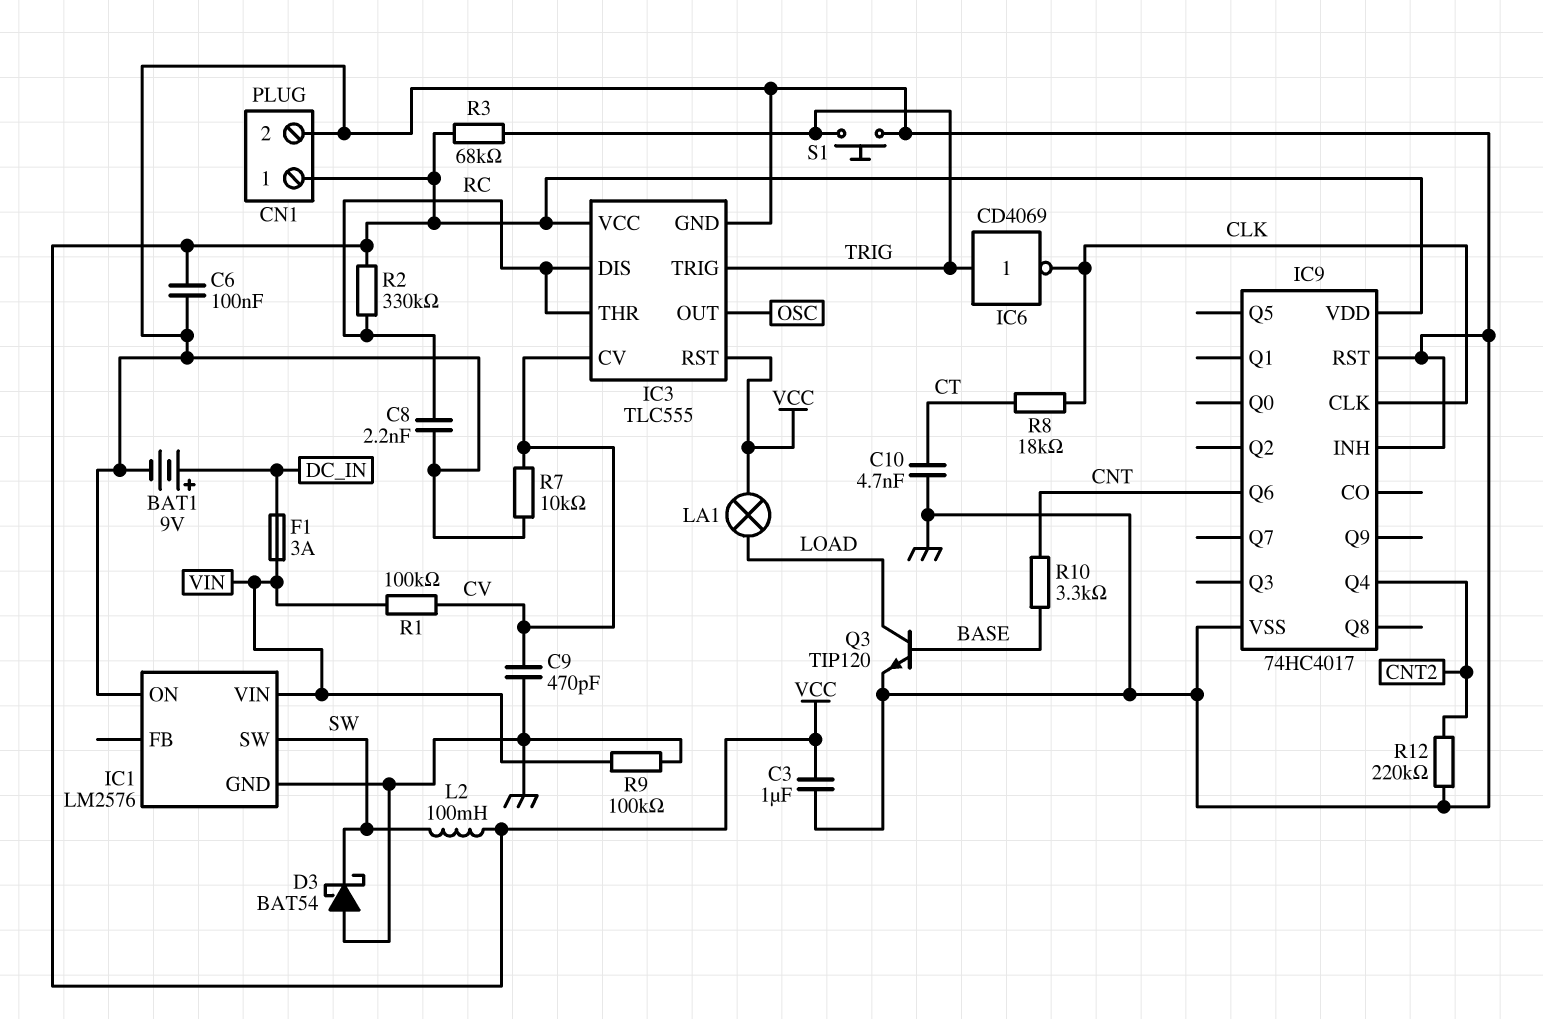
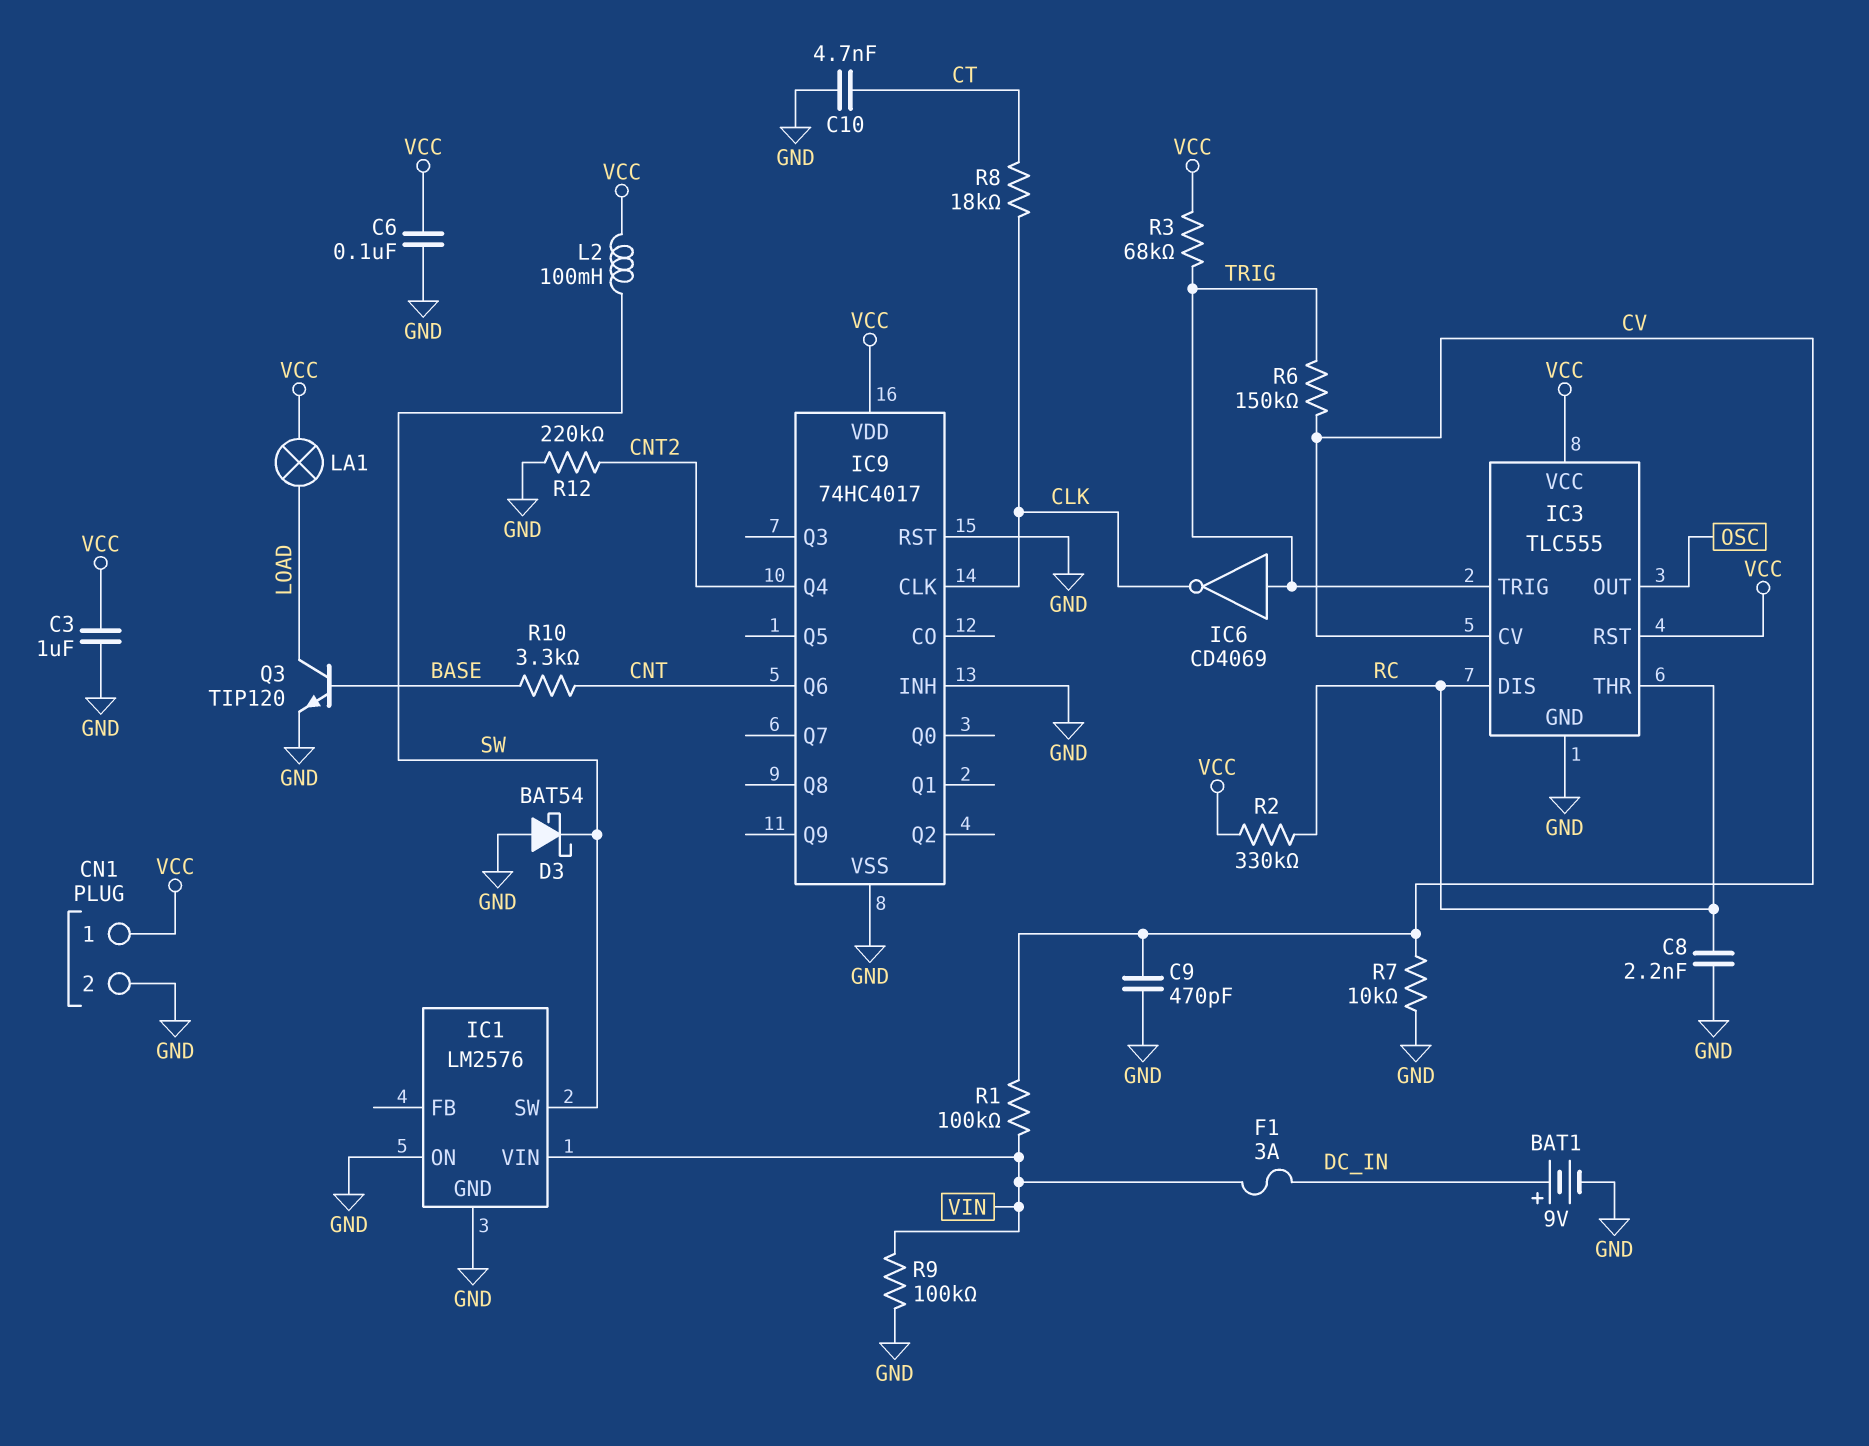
R6: none -> 150k (CV, TRIG)
S1: button (GND, TRIG) -> none

